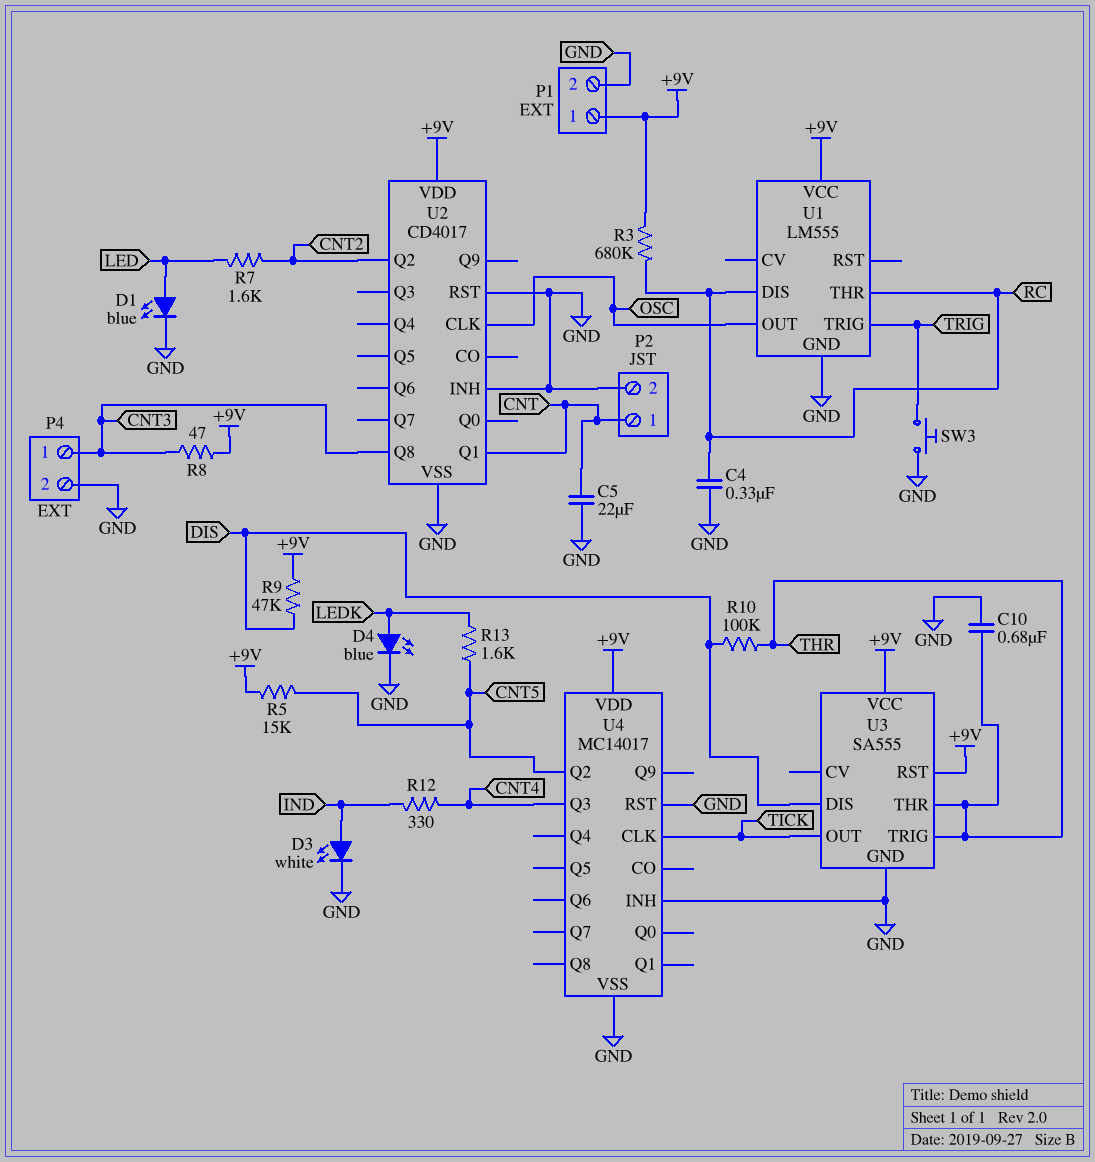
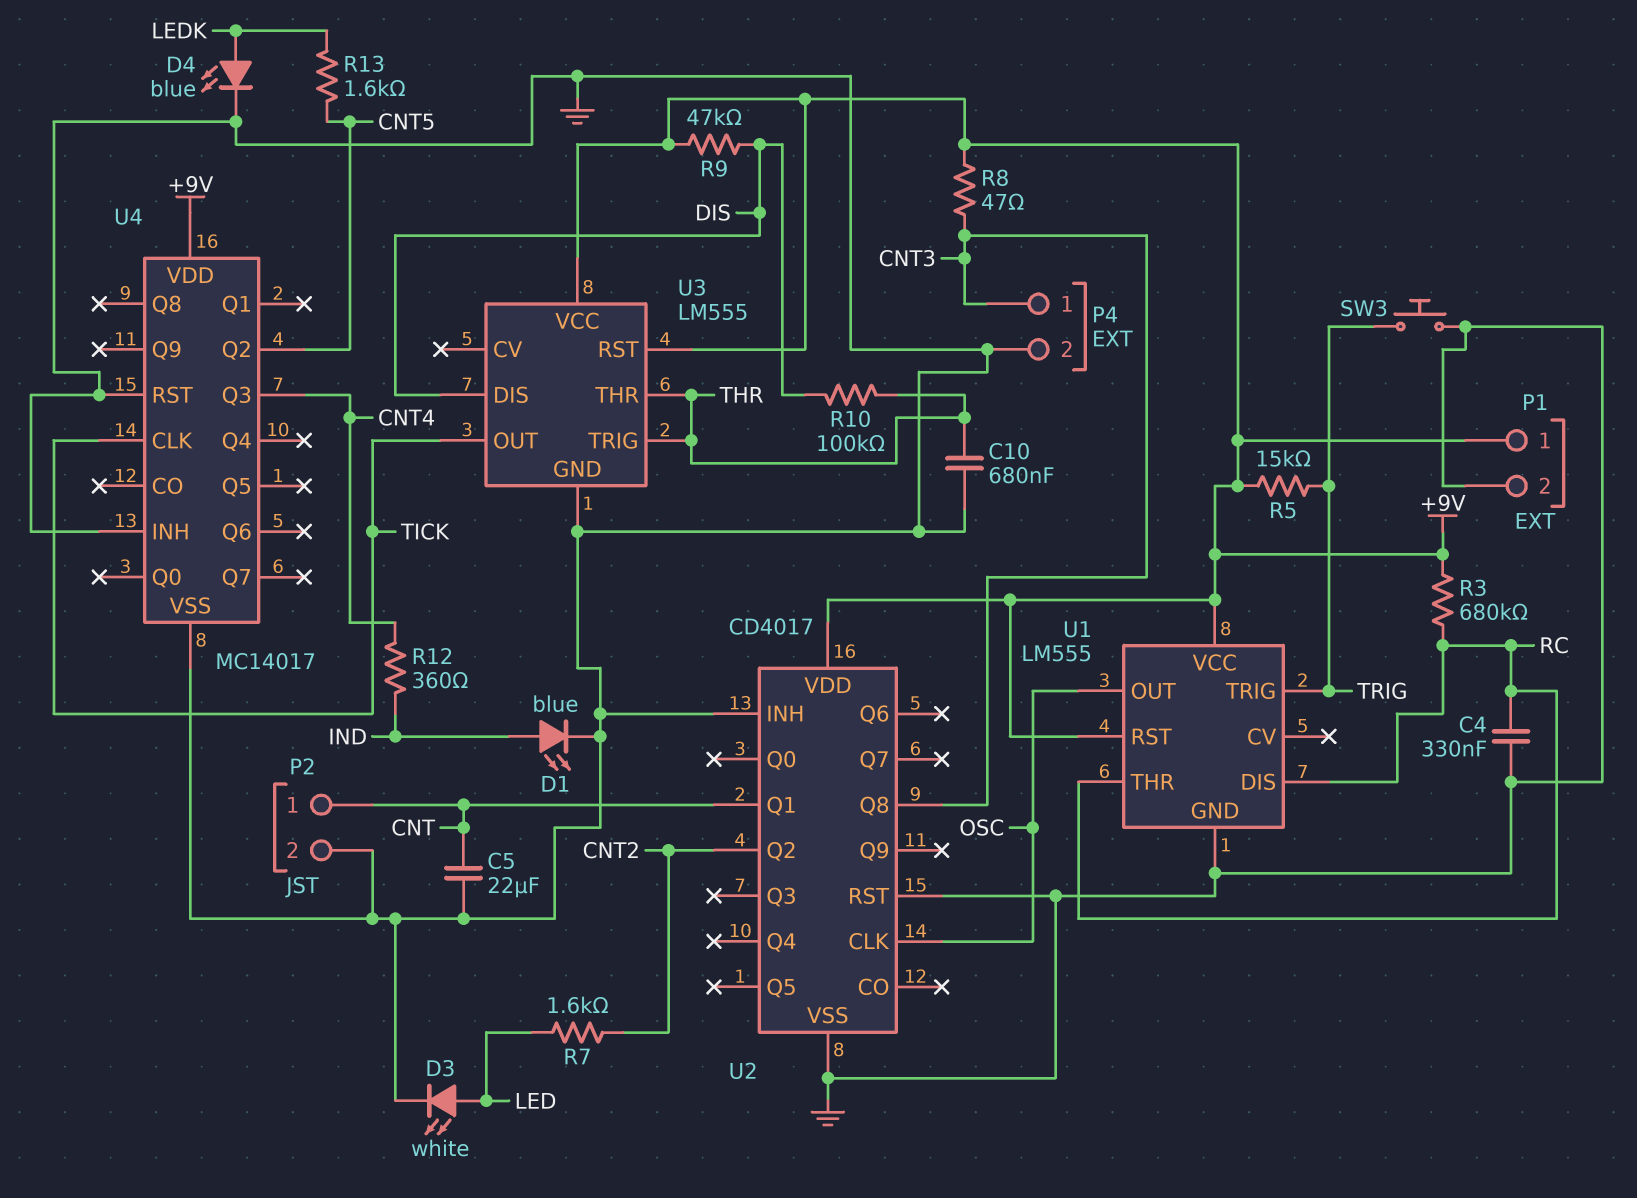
D1: LED blue (A LED, K GND) -> LED blue (A IND, K GND)
D3: LED white (A IND, K GND) -> LED white (A LED, K GND)
R5: 15k (+9V, CNT5) -> 15k (+9V, TRIG)
R12: 330 (CNT4, IND) -> 360 (CNT4, IND)
U1 pin RST: none -> +9V
U3: SA555 -> LM555

